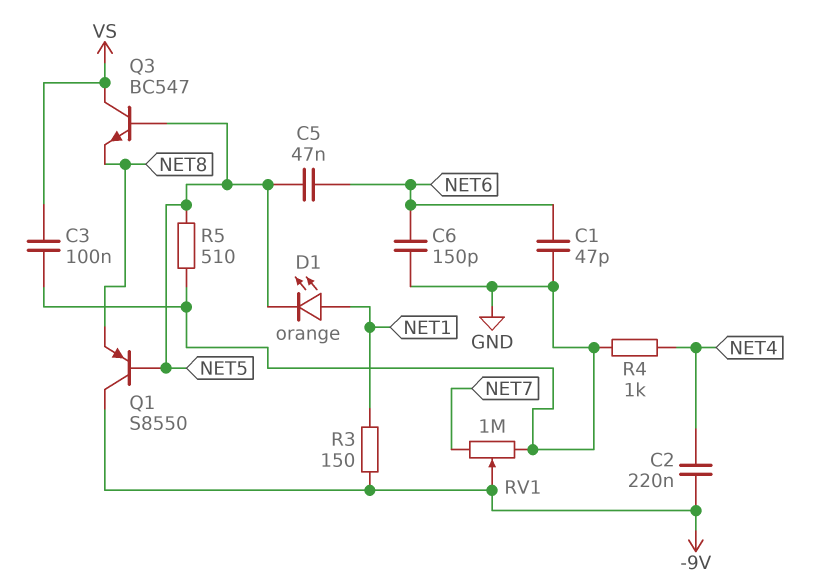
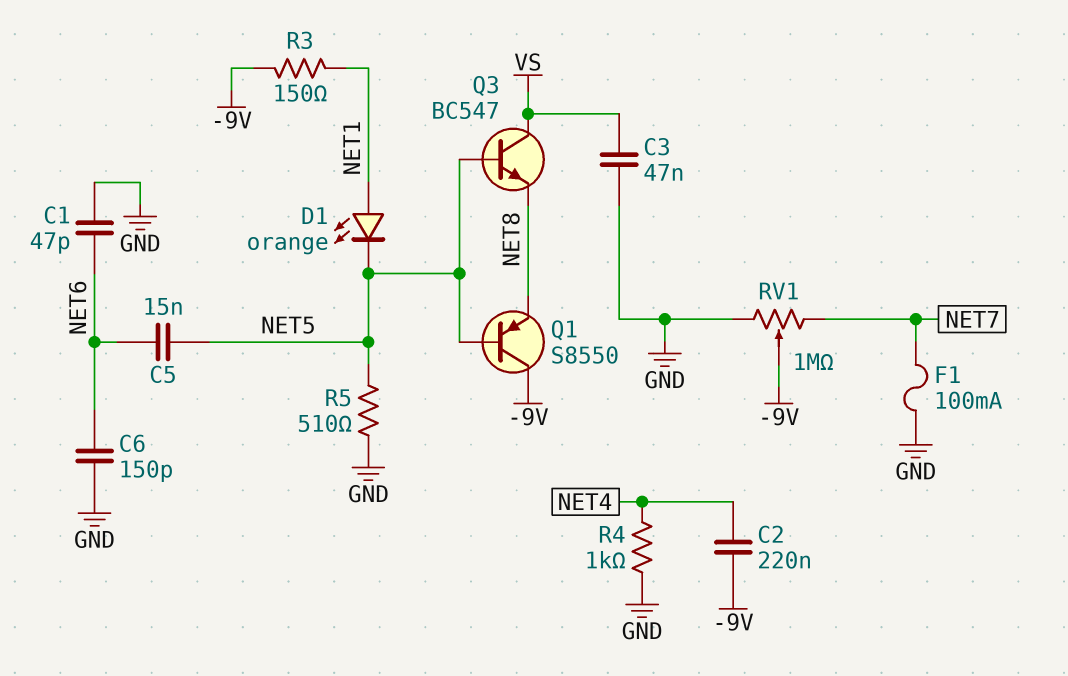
C3: 100nF (GND, VS) -> 47nF (GND, VS)
C5: 47nF (NET5, NET6) -> 15nF (NET5, NET6)
F1: none -> 100mA (GND, NET7)

